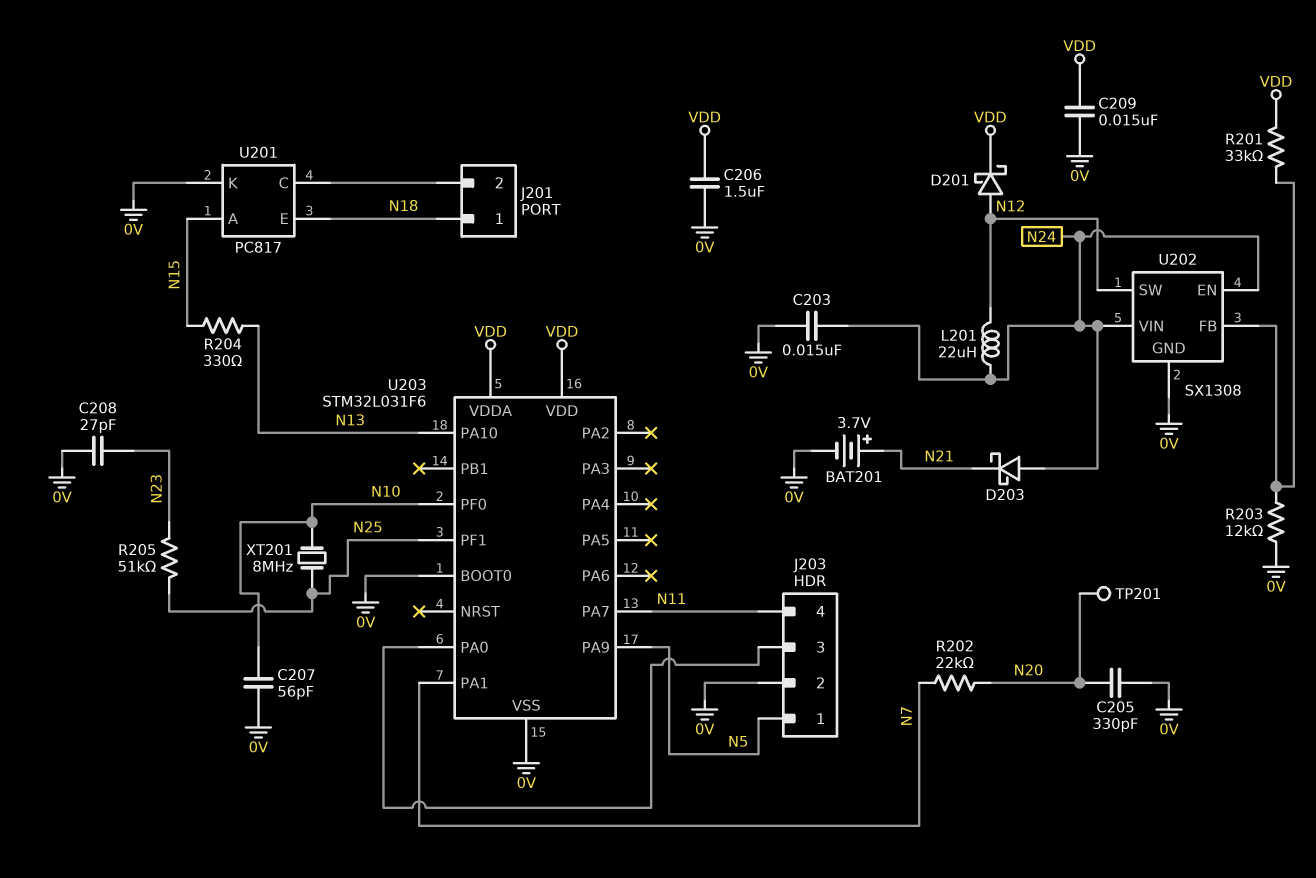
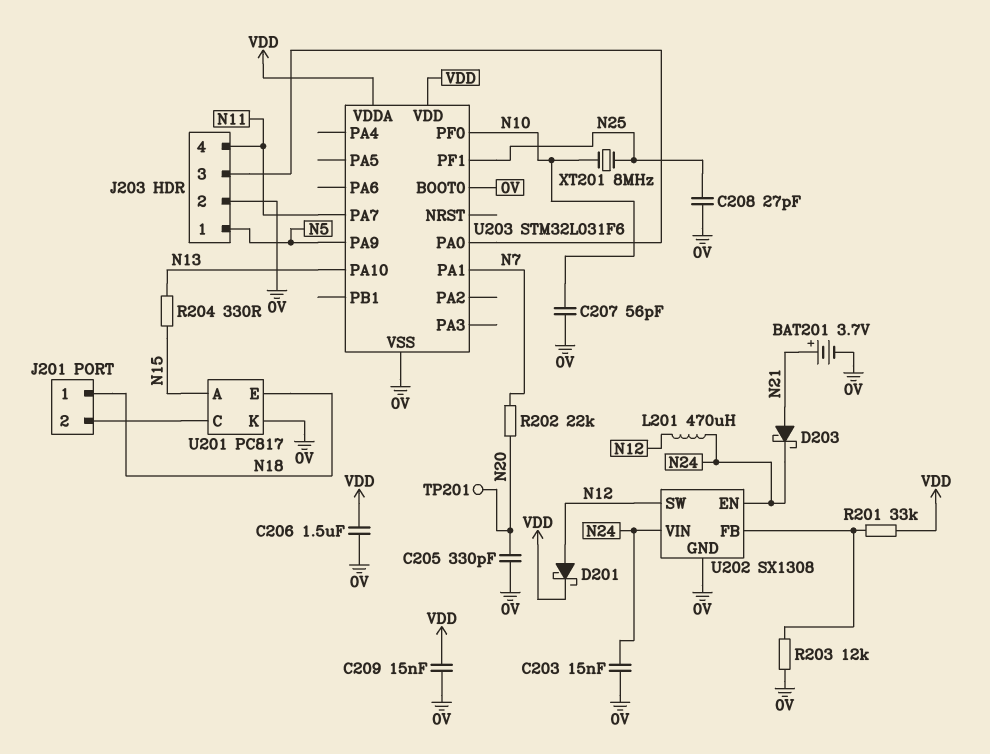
C208: 27pF (0V, N23) -> 27pF (0V, N25)
D203: schottky (A N24, K N21) -> schottky (A N21, K N24)
L201: 22uH (N12, N24) -> 470uH (N12, N24)
R205: 51k (N23, N25) -> none

